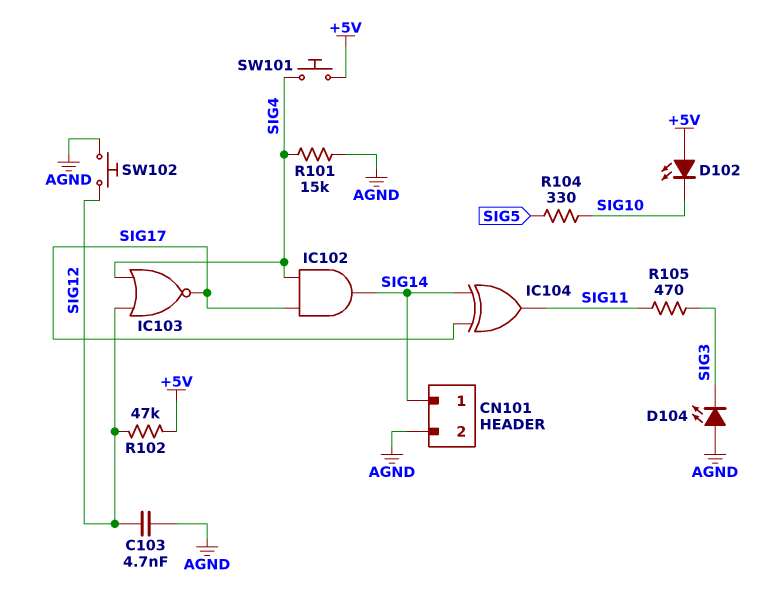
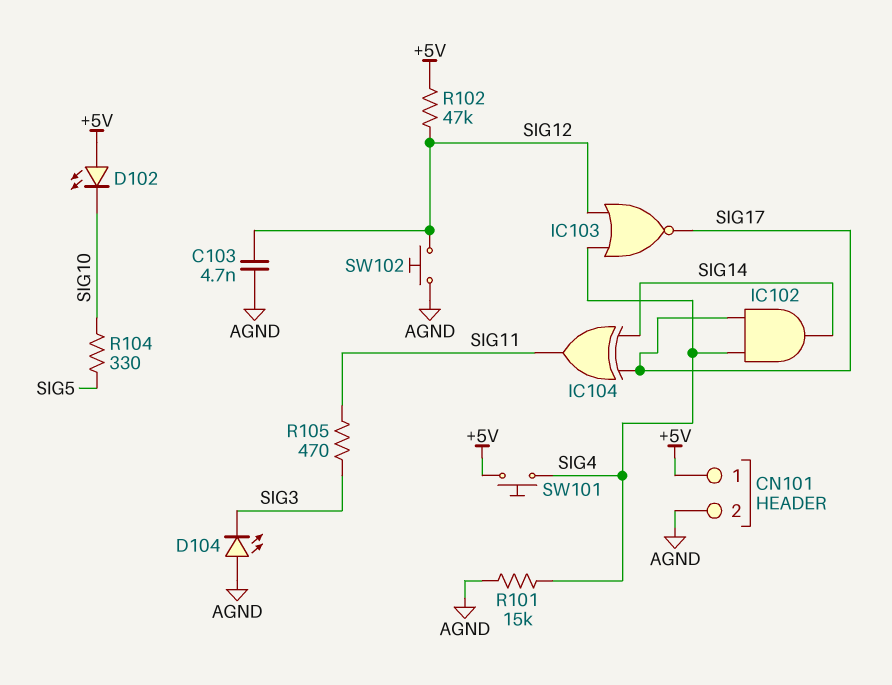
CN101 pin 1: SIG14 -> +5V

